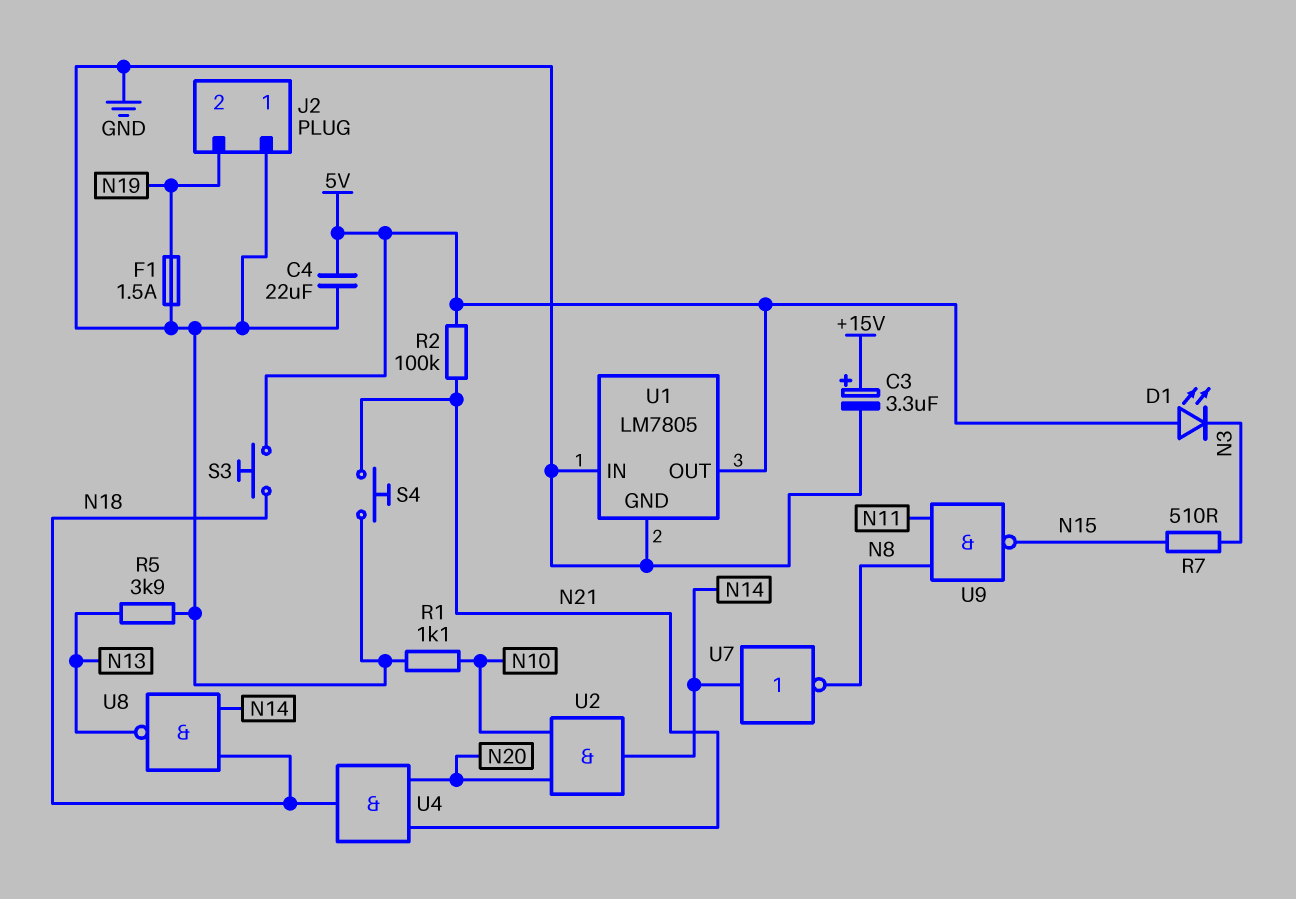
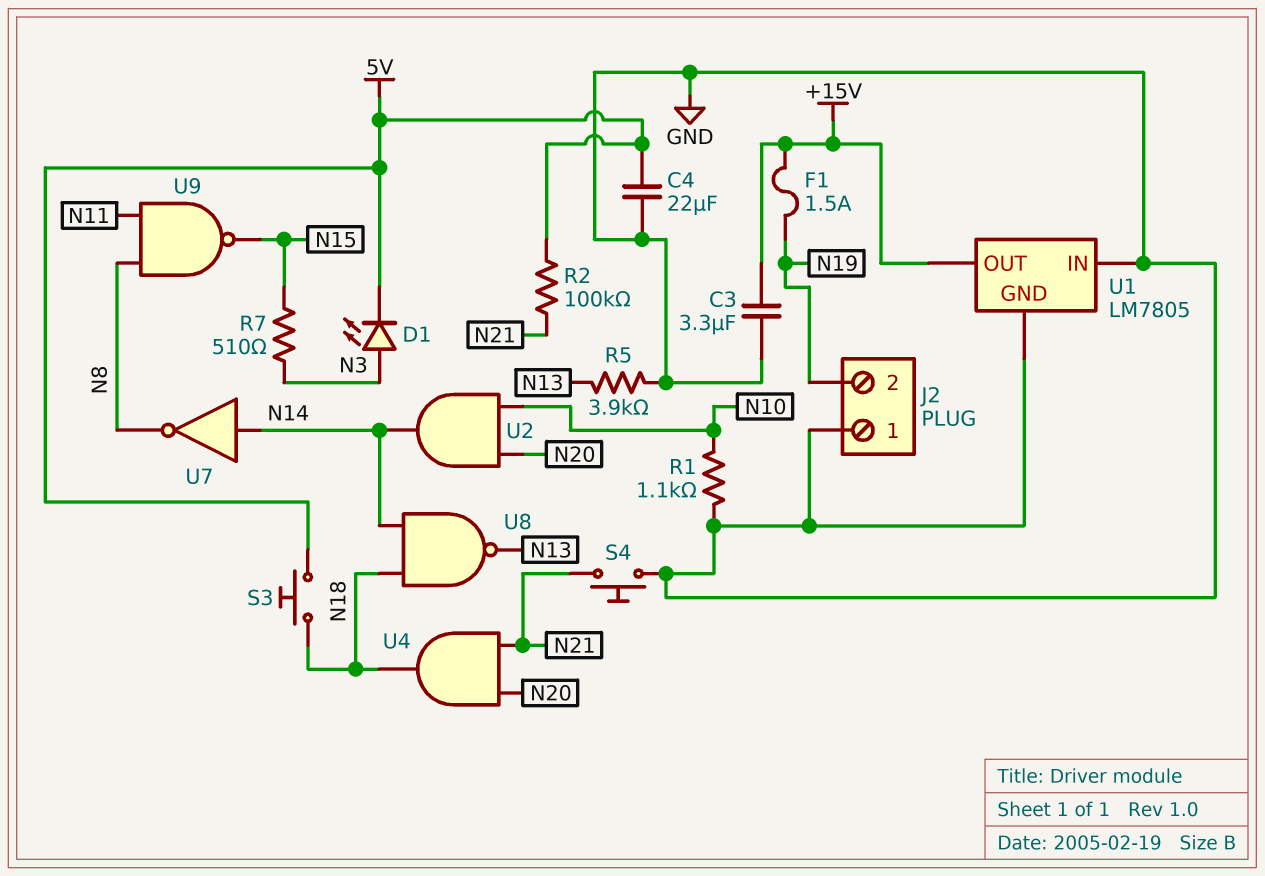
C3: 3.3uF (plus +15V, minus GND) -> 3.3uF (+15V, GND)
D1: LED (A 5V, K N3) -> LED (A N3, K 5V)
F1: 1.5A (GND, N19) -> 1.5A (+15V, N19)
U1 pin OUT: 5V -> +15V

